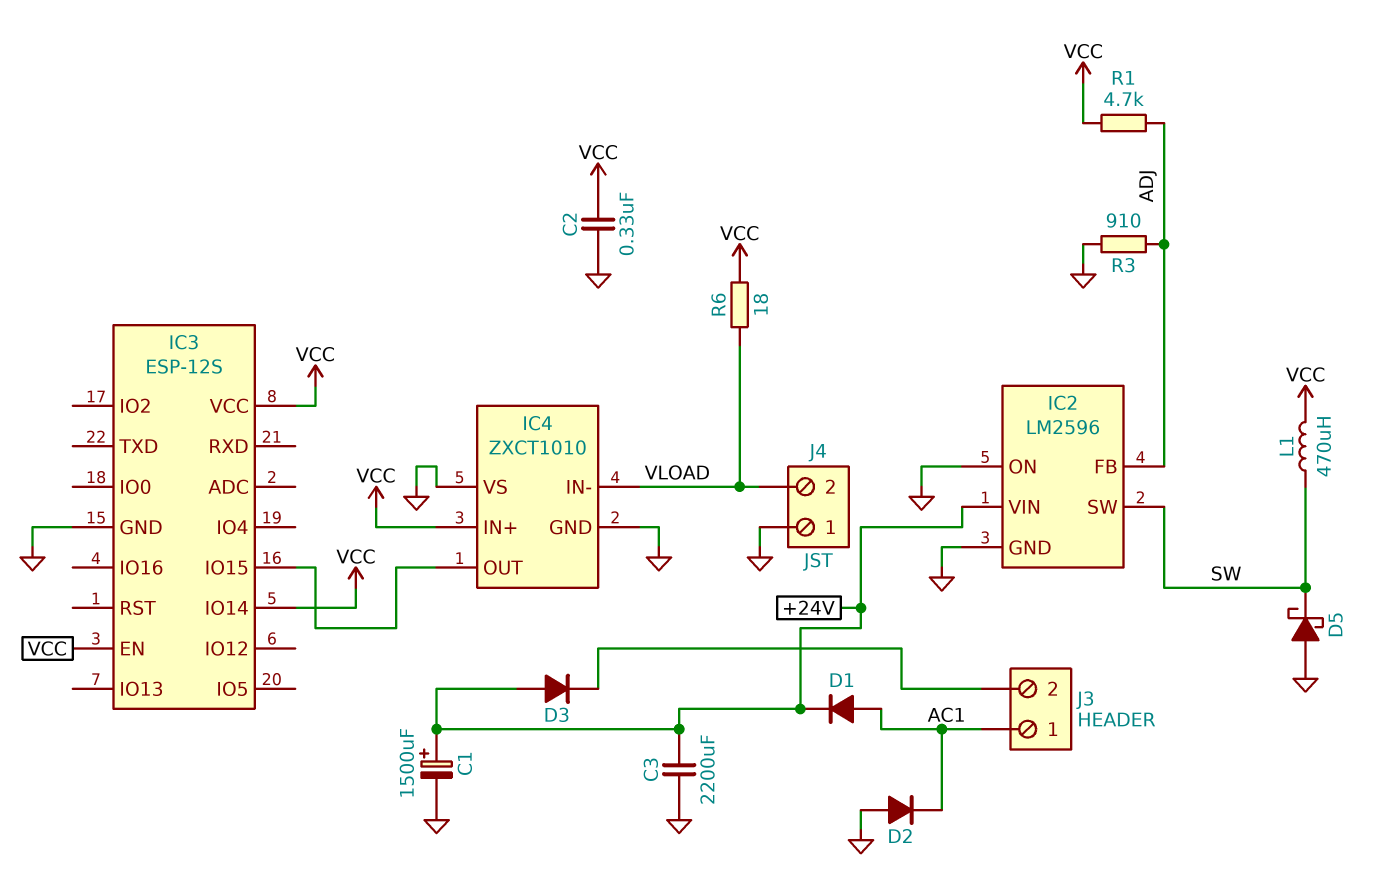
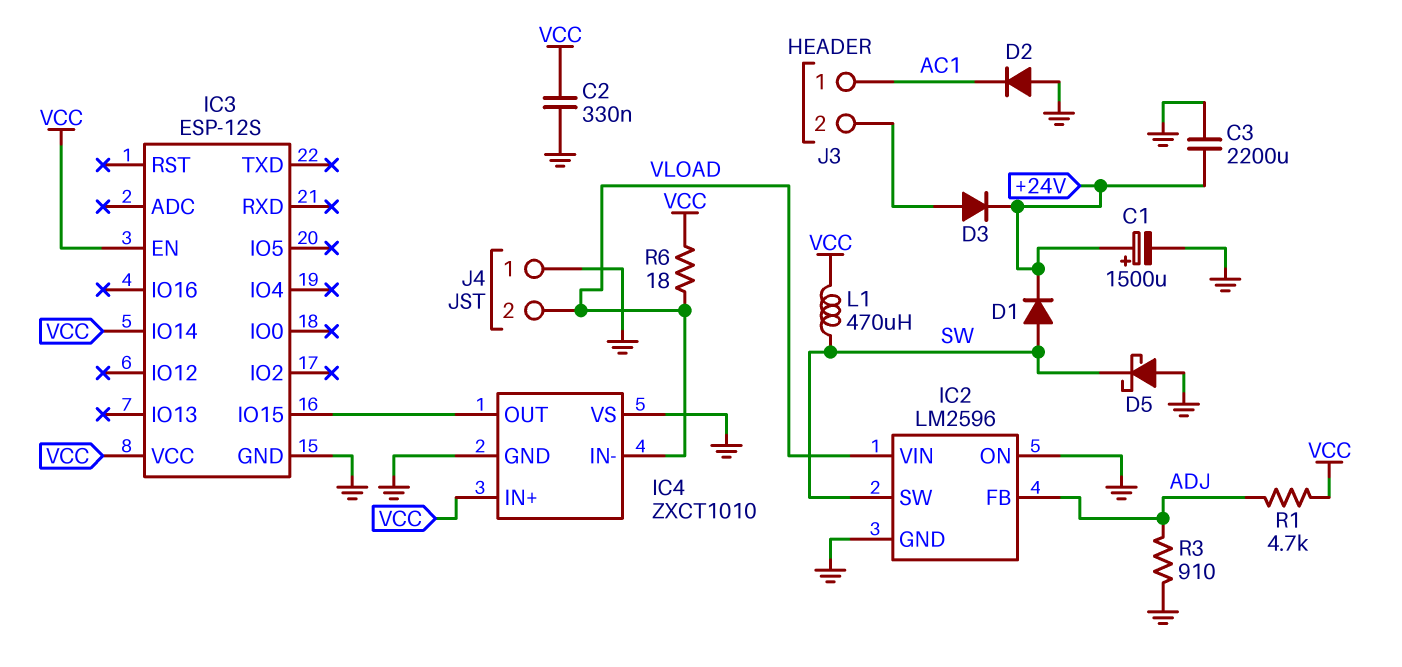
D1: diode (A AC1, K +24V) -> diode (A SW, K +24V)
D3: diode (A +24V, K J3/2) -> diode (A J3/2, K +24V)
IC2 pin VIN: +24V -> VLOAD

